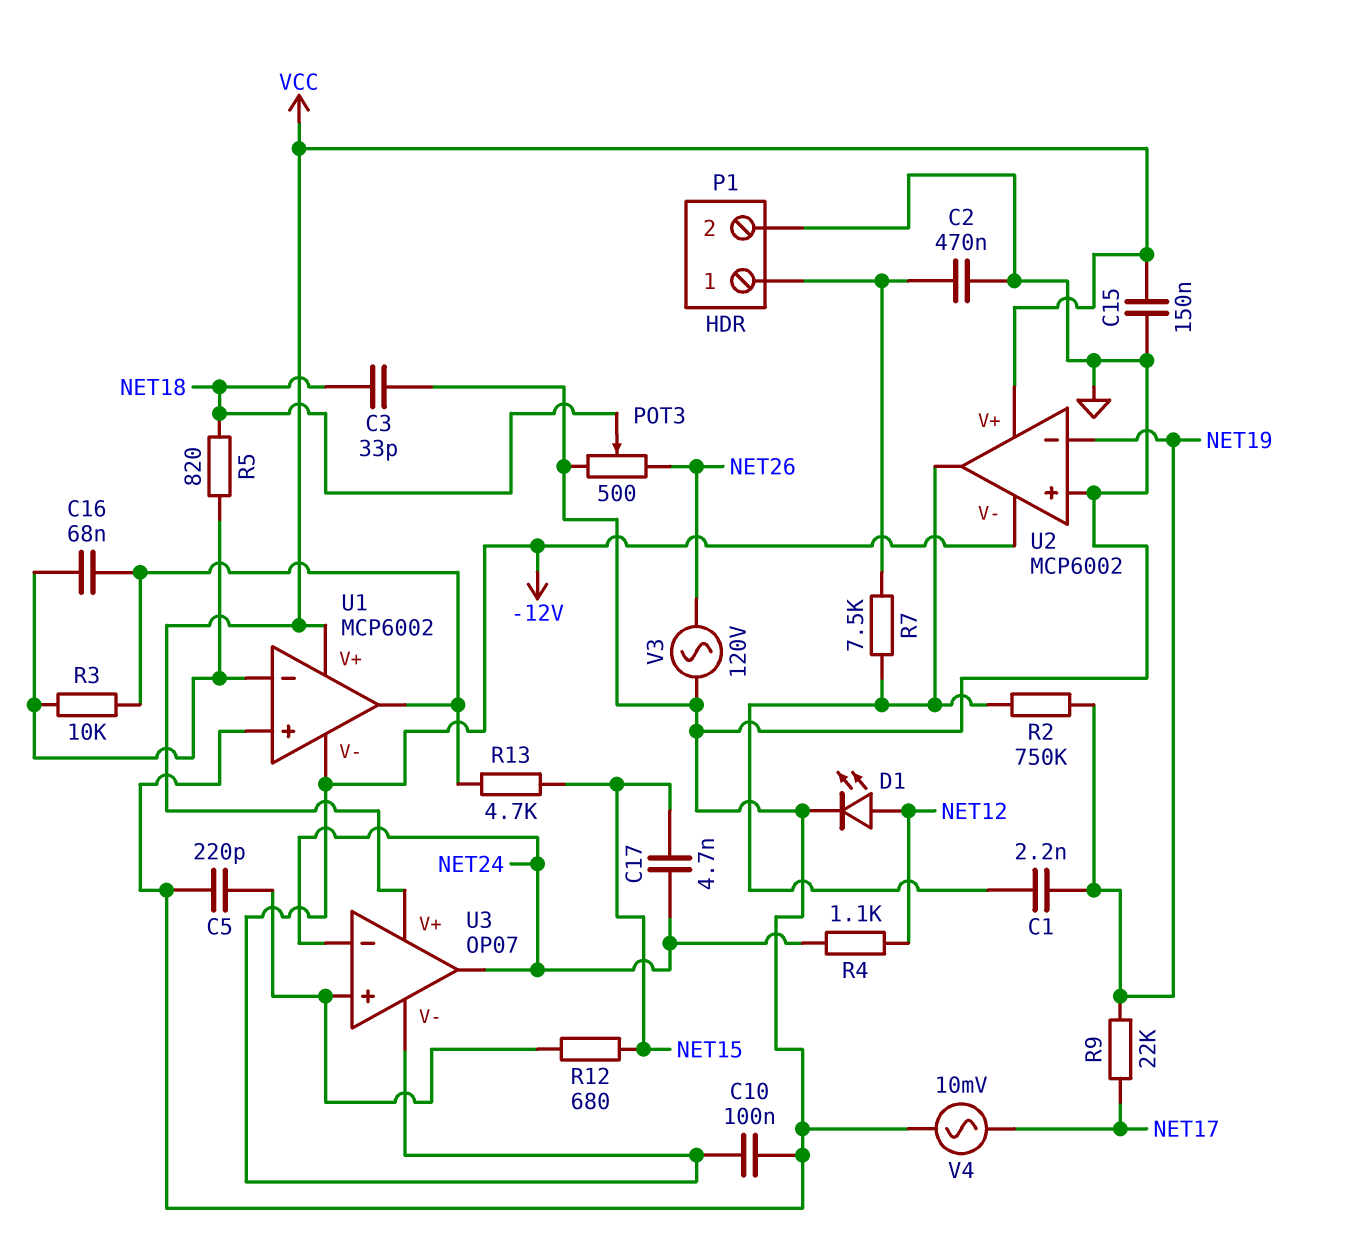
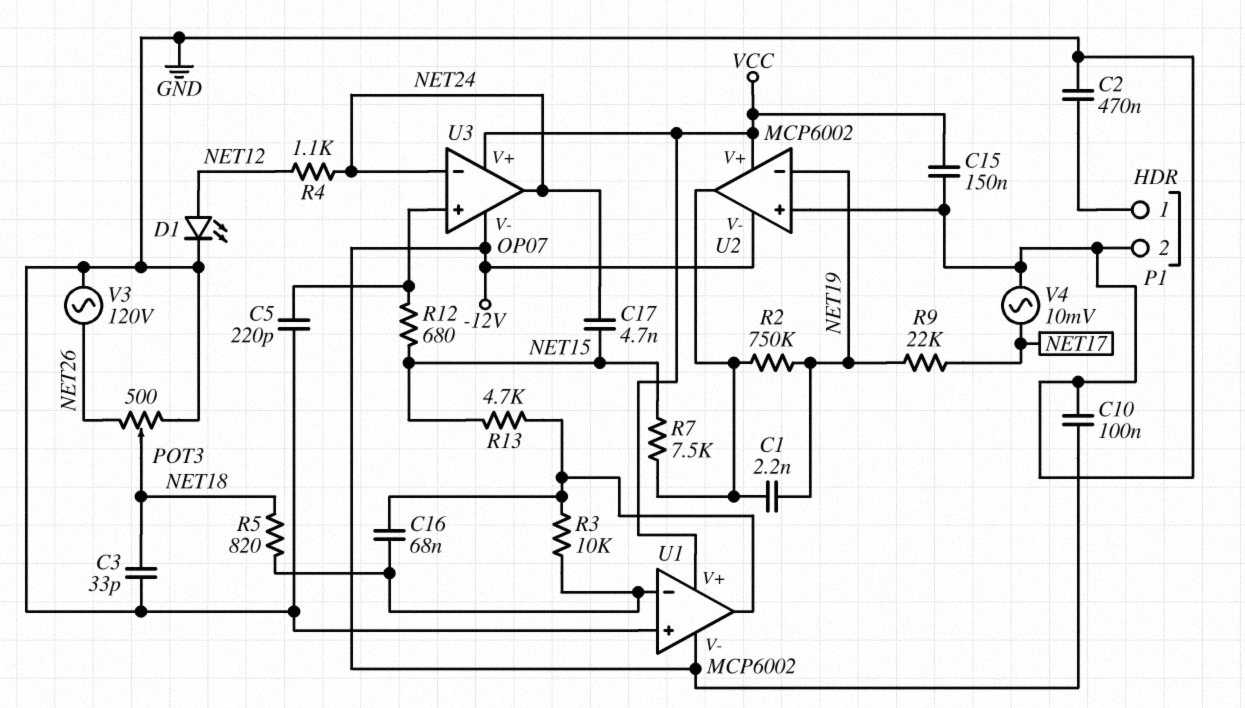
R7: 7.5k (P1/1, U2/out) -> 7.5k (NET15, U2/out)

